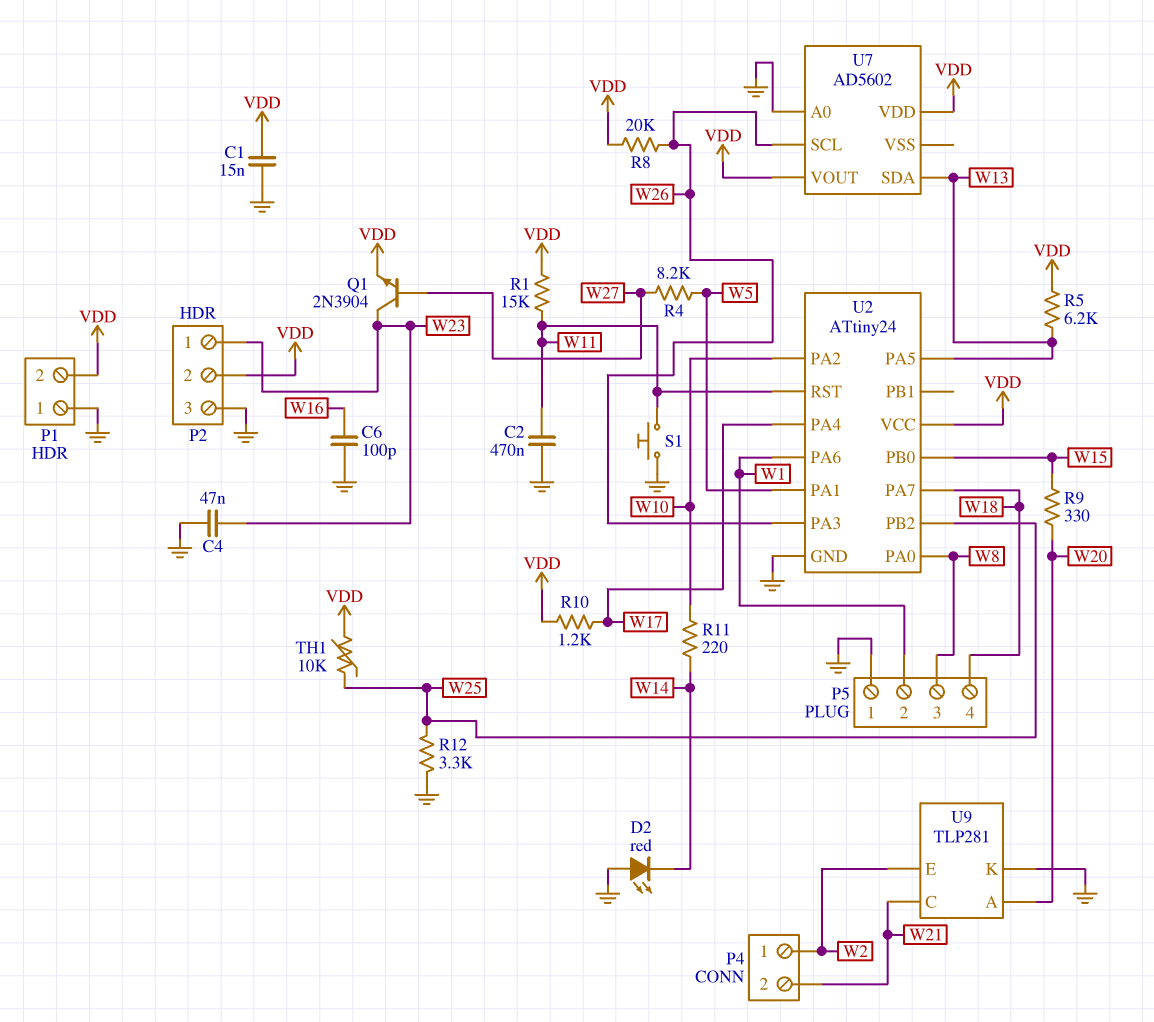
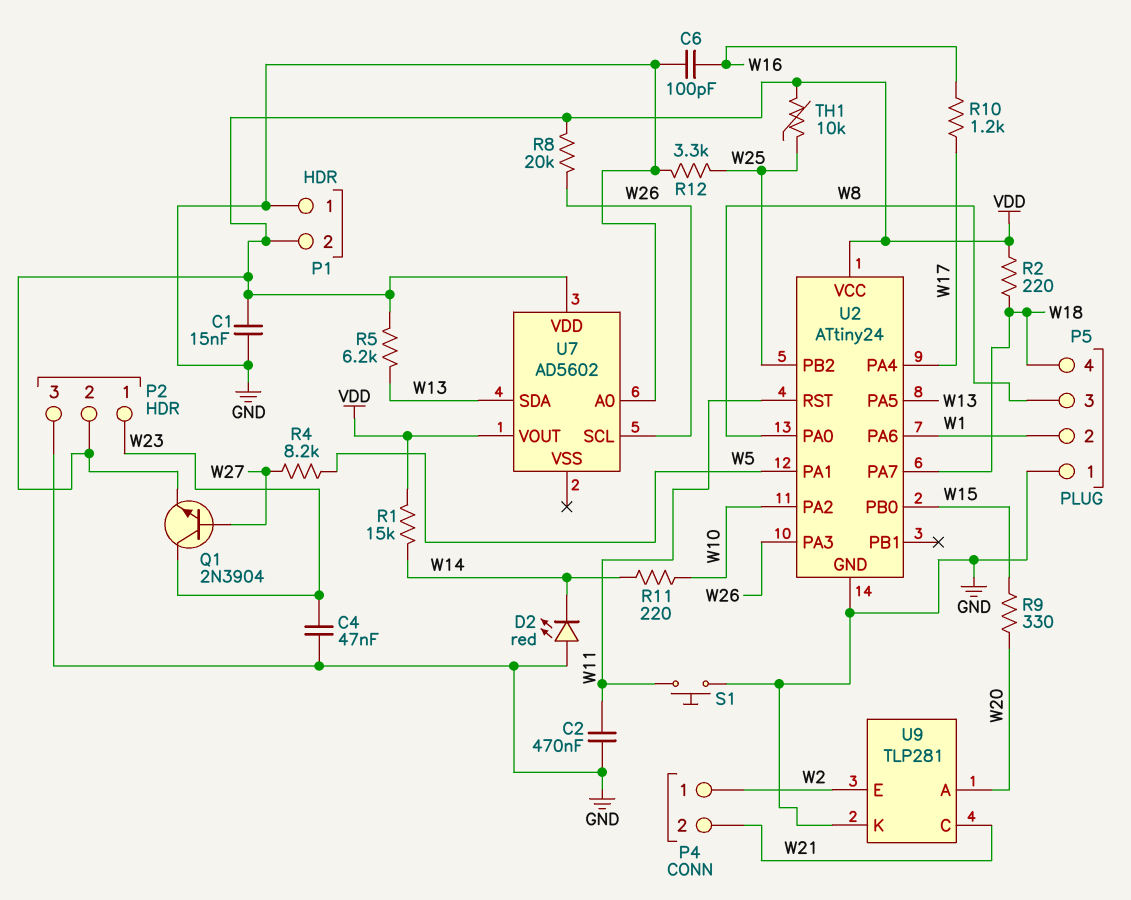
R1: 15k (VDD, W11) -> 15k (VDD, W14)
R2: none -> 220 (VDD, W18)
R10: 1.2k (VDD, W17) -> 1.2k (W16, W17)

